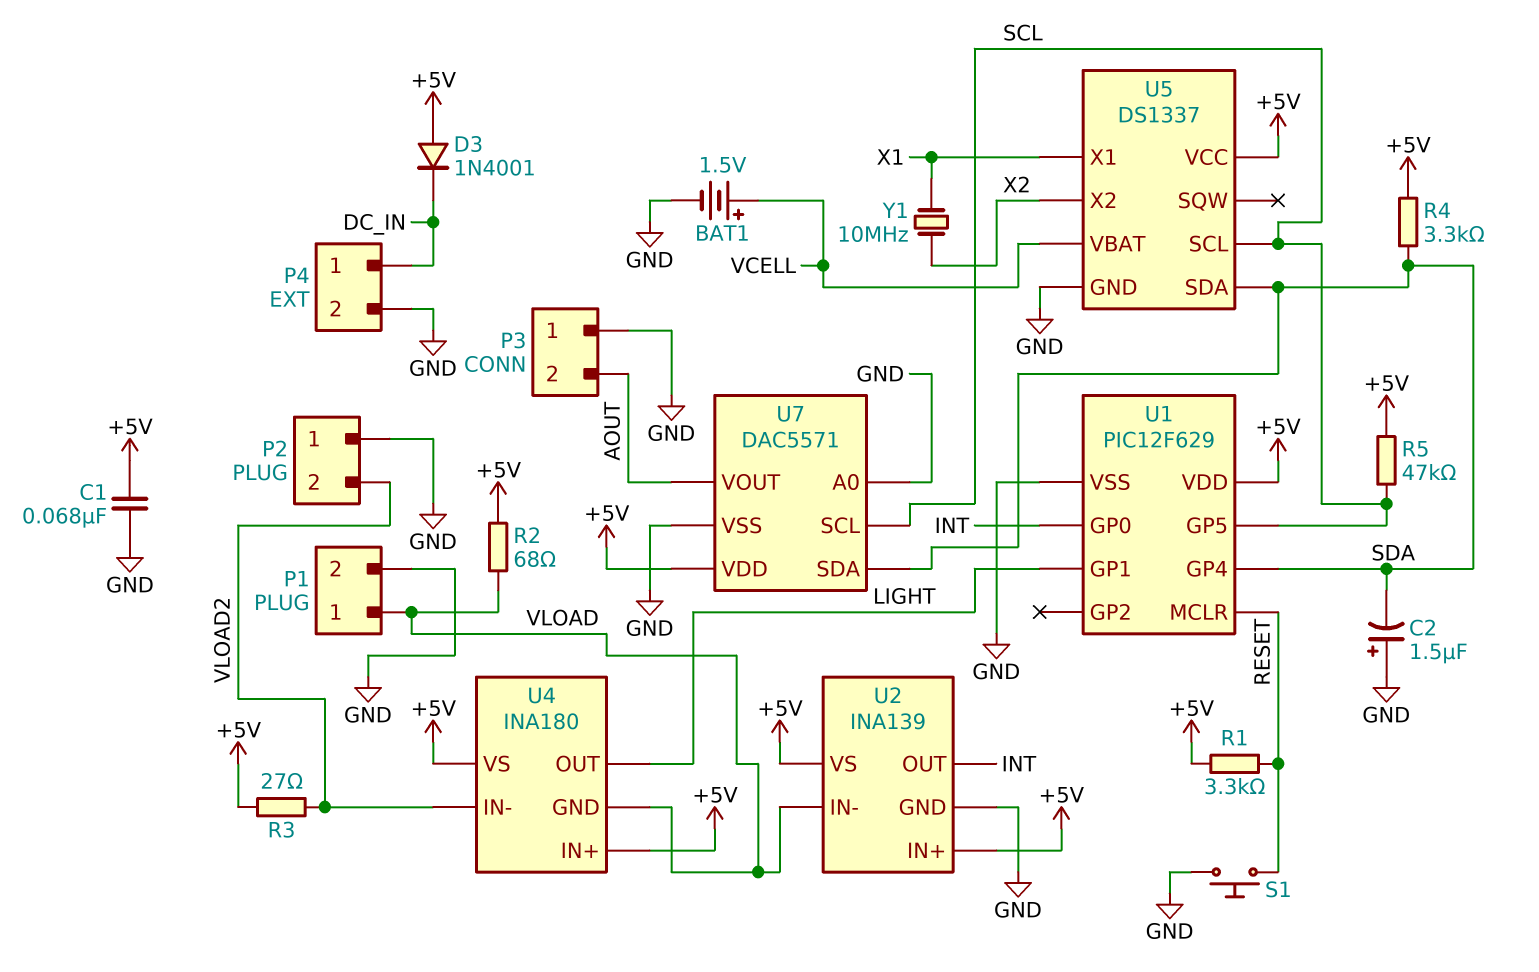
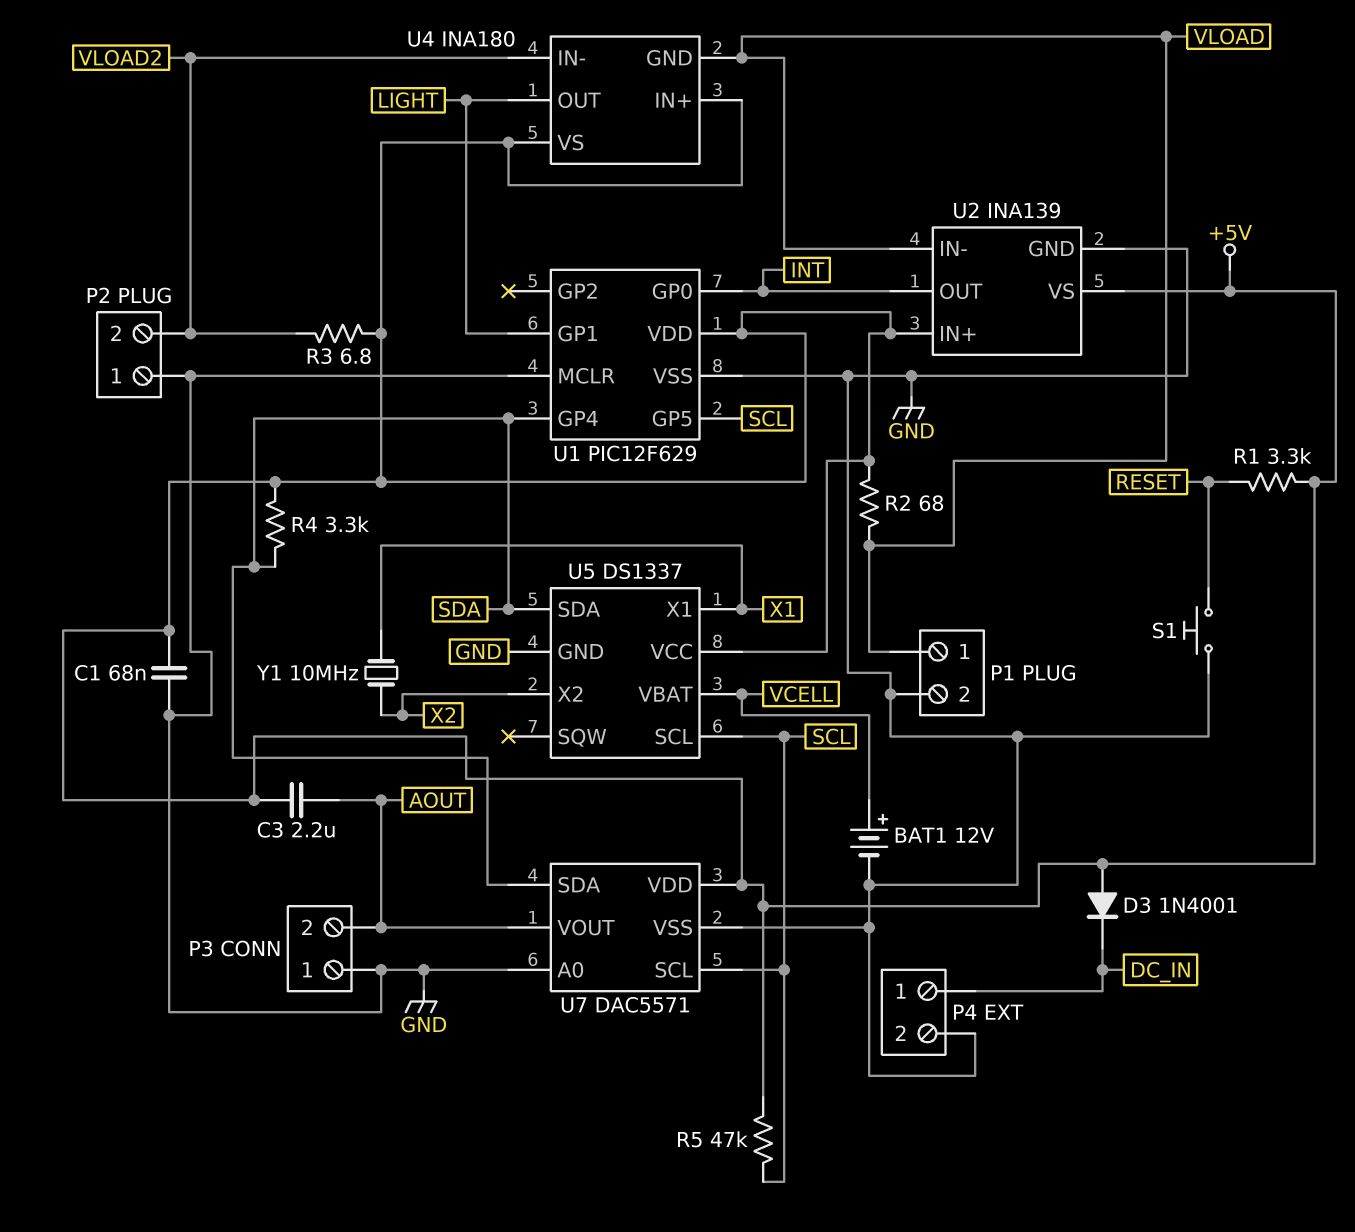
BAT1: 1.5V (plus VCELL, minus GND) -> 12V (plus VCELL, minus GND)
C2: 1.5uF (plus GND, minus SDA) -> none
C3: none -> 2.2uF (+5V, AOUT)
R3: 27 (+5V, VLOAD2) -> 6.8 (+5V, VLOAD2)
U1 pin MCLR: RESET -> GND

